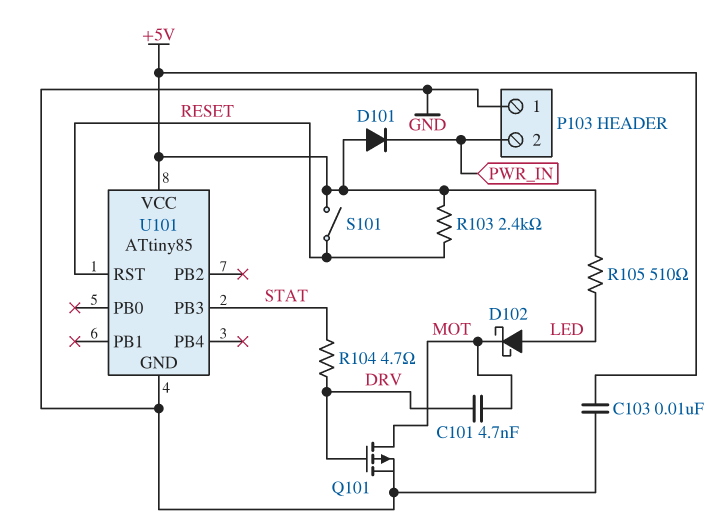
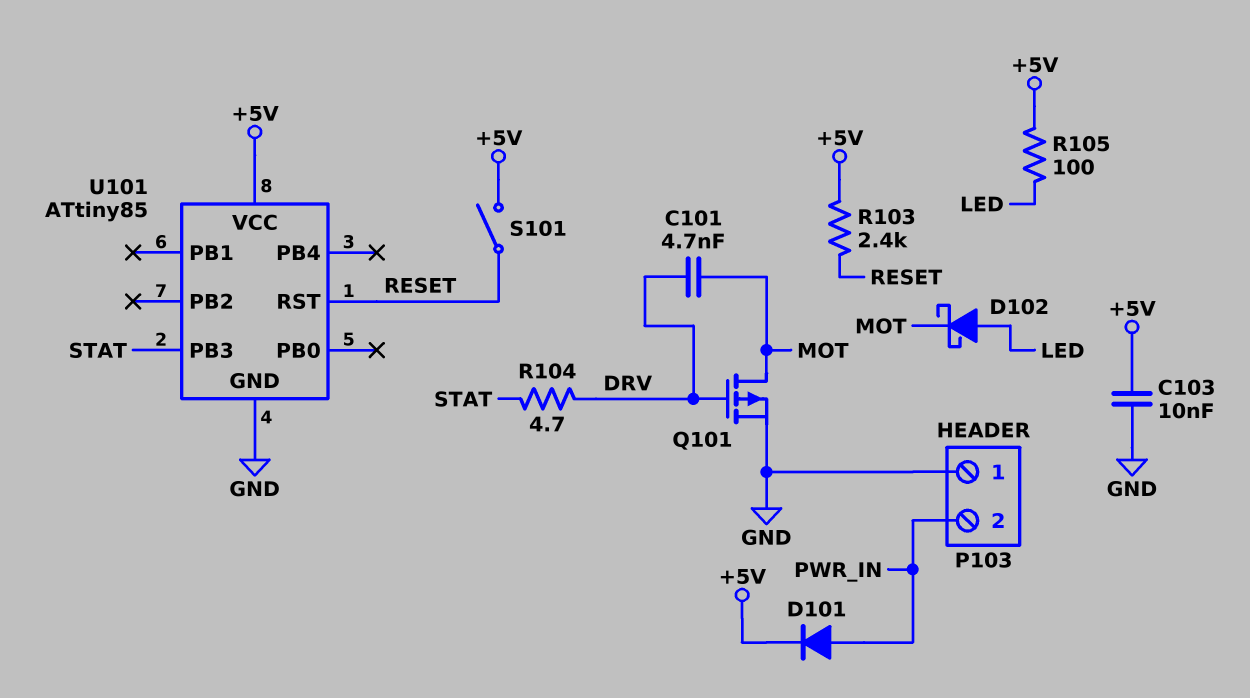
D101: diode (A +5V, K PWR_IN) -> diode (A PWR_IN, K +5V)
R105: 510 (+5V, LED) -> 100 (+5V, LED)

